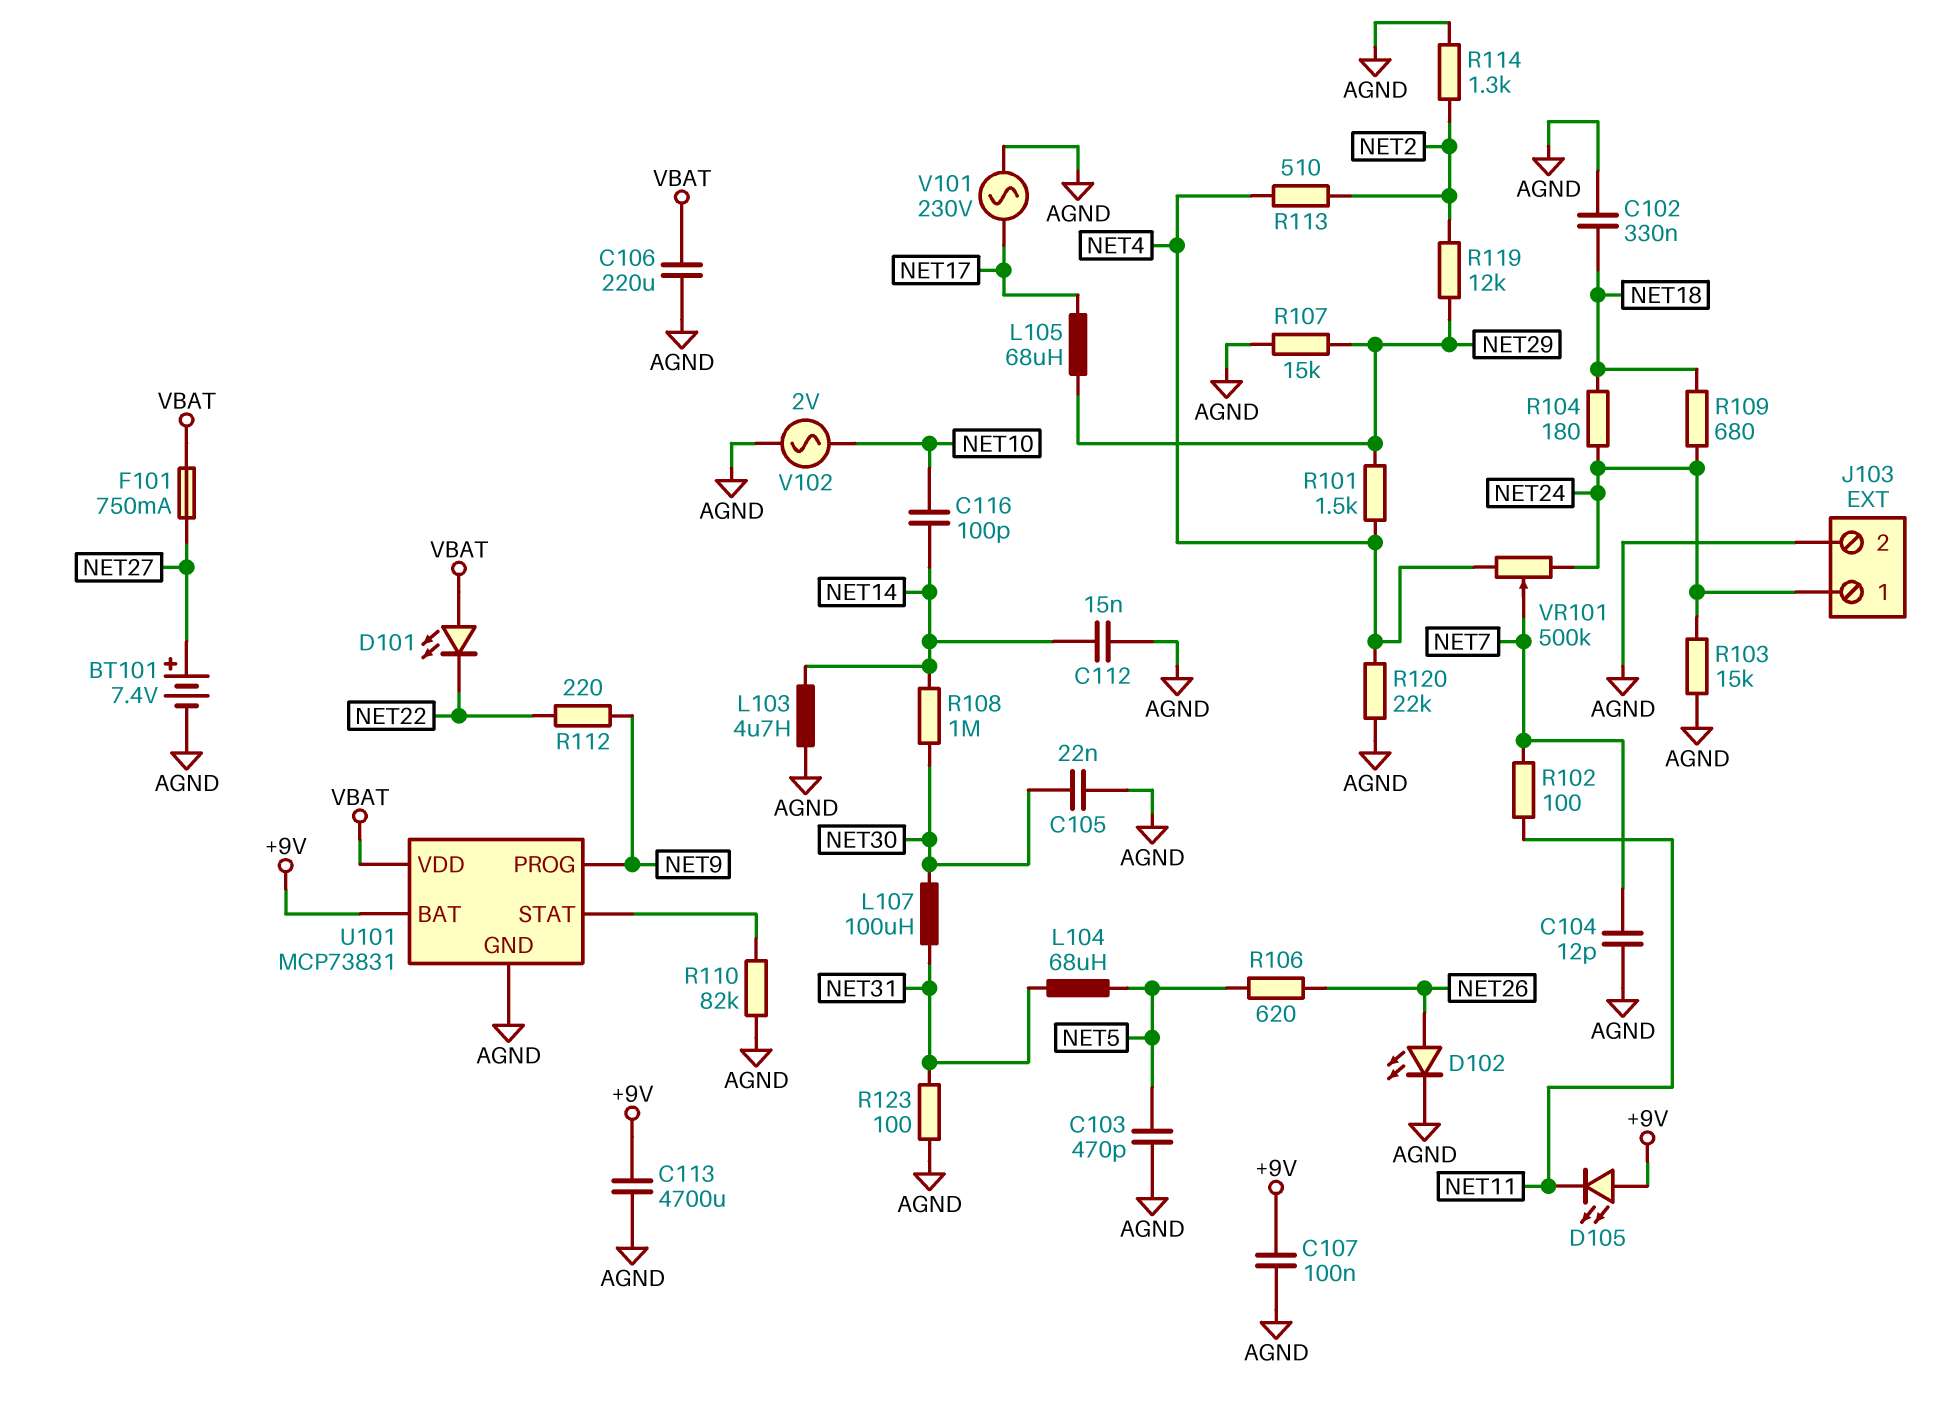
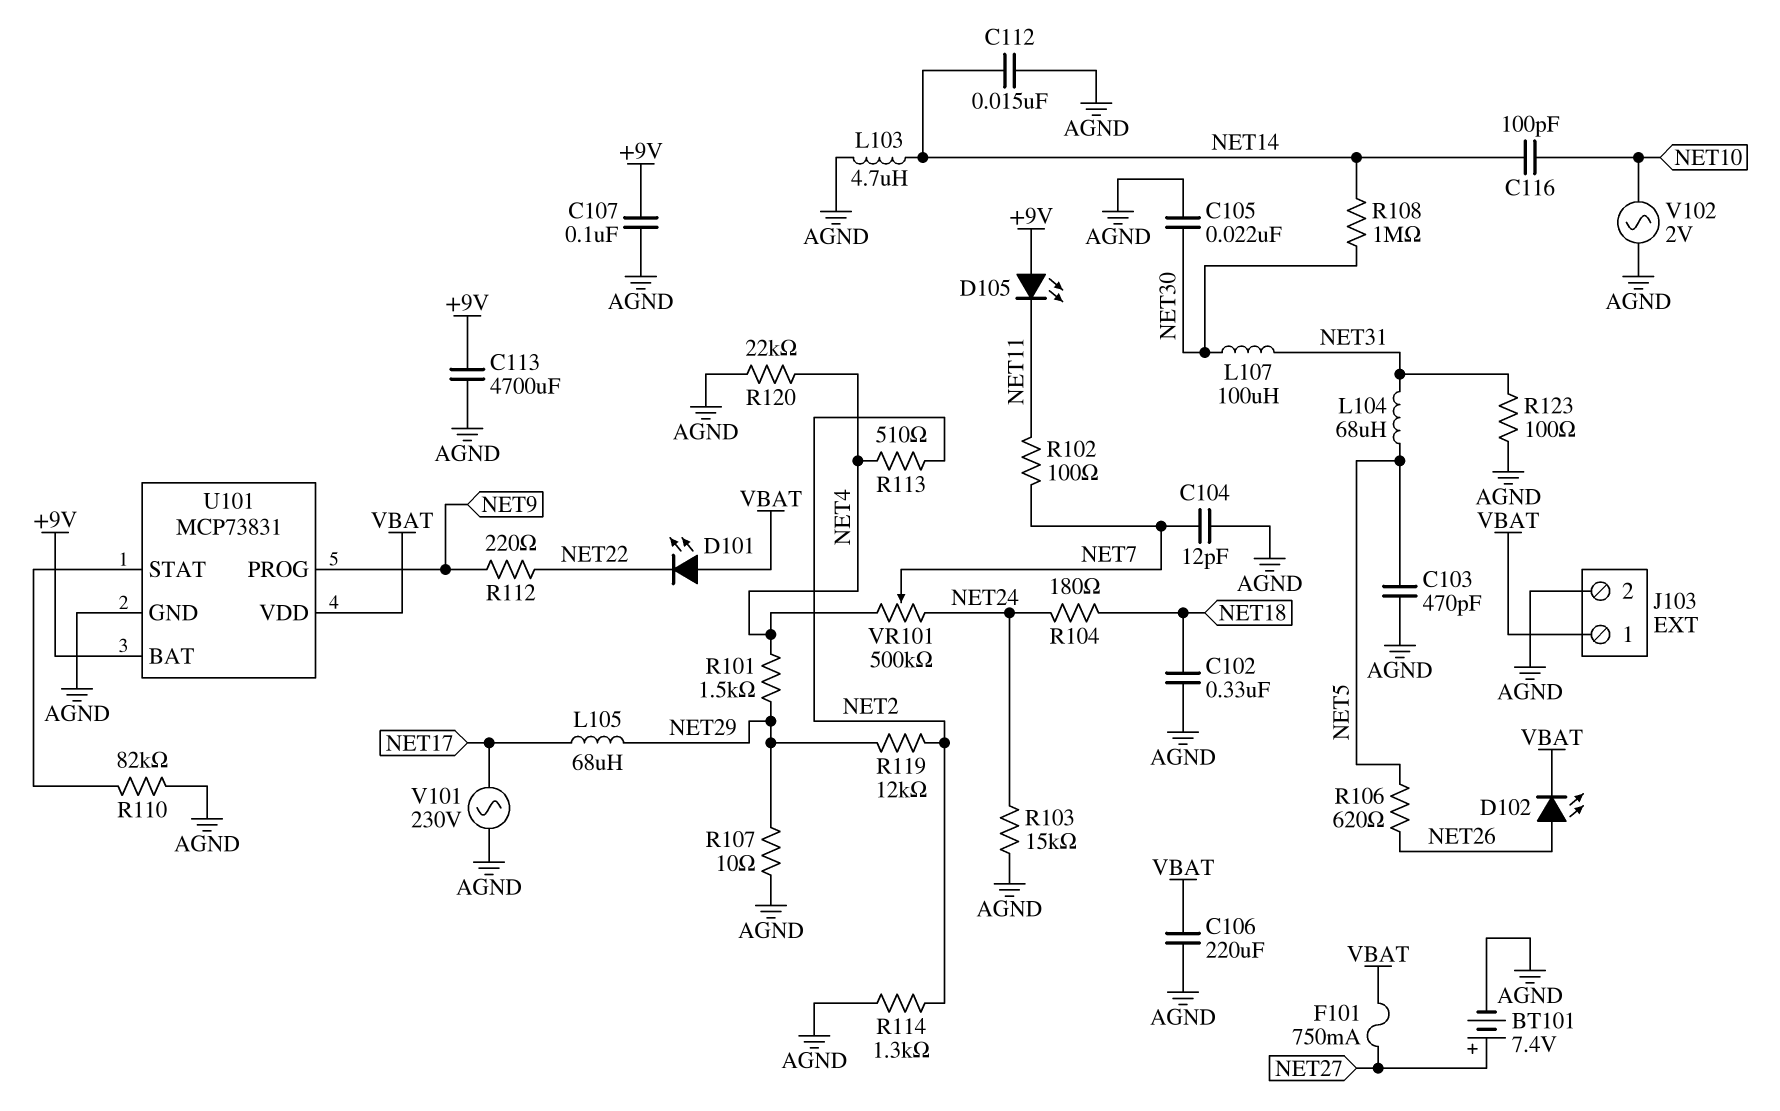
D102: LED (A NET26, K AGND) -> LED (A NET26, K VBAT)
J103 pin 1: NET24 -> VBAT
R107: 15k (AGND, NET29) -> 10 (AGND, NET29)
R109: 680 (NET18, NET24) -> none

